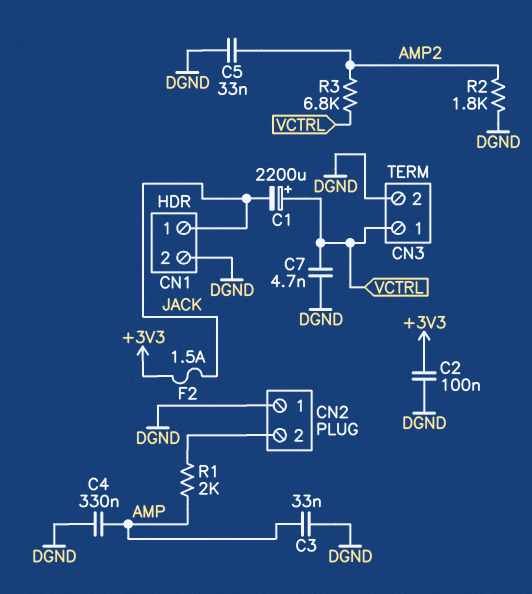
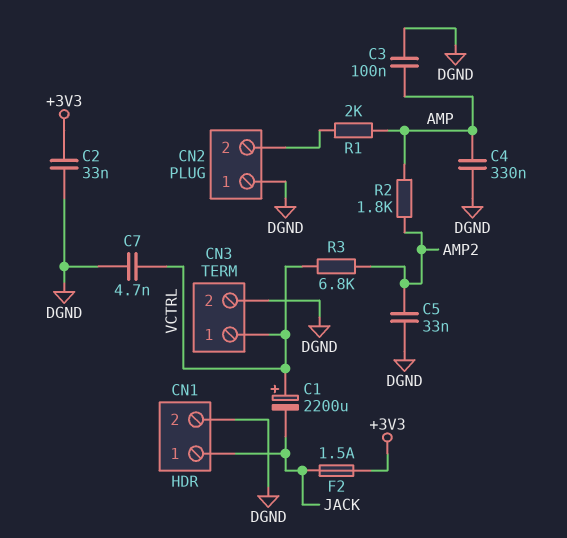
C2: 100nF (+3V3, DGND) -> 33nF (+3V3, DGND)
C3: 33nF (AMP, DGND) -> 100nF (AMP, DGND)
R2: 1.8k (AMP2, DGND) -> 1.8k (AMP, AMP2)

